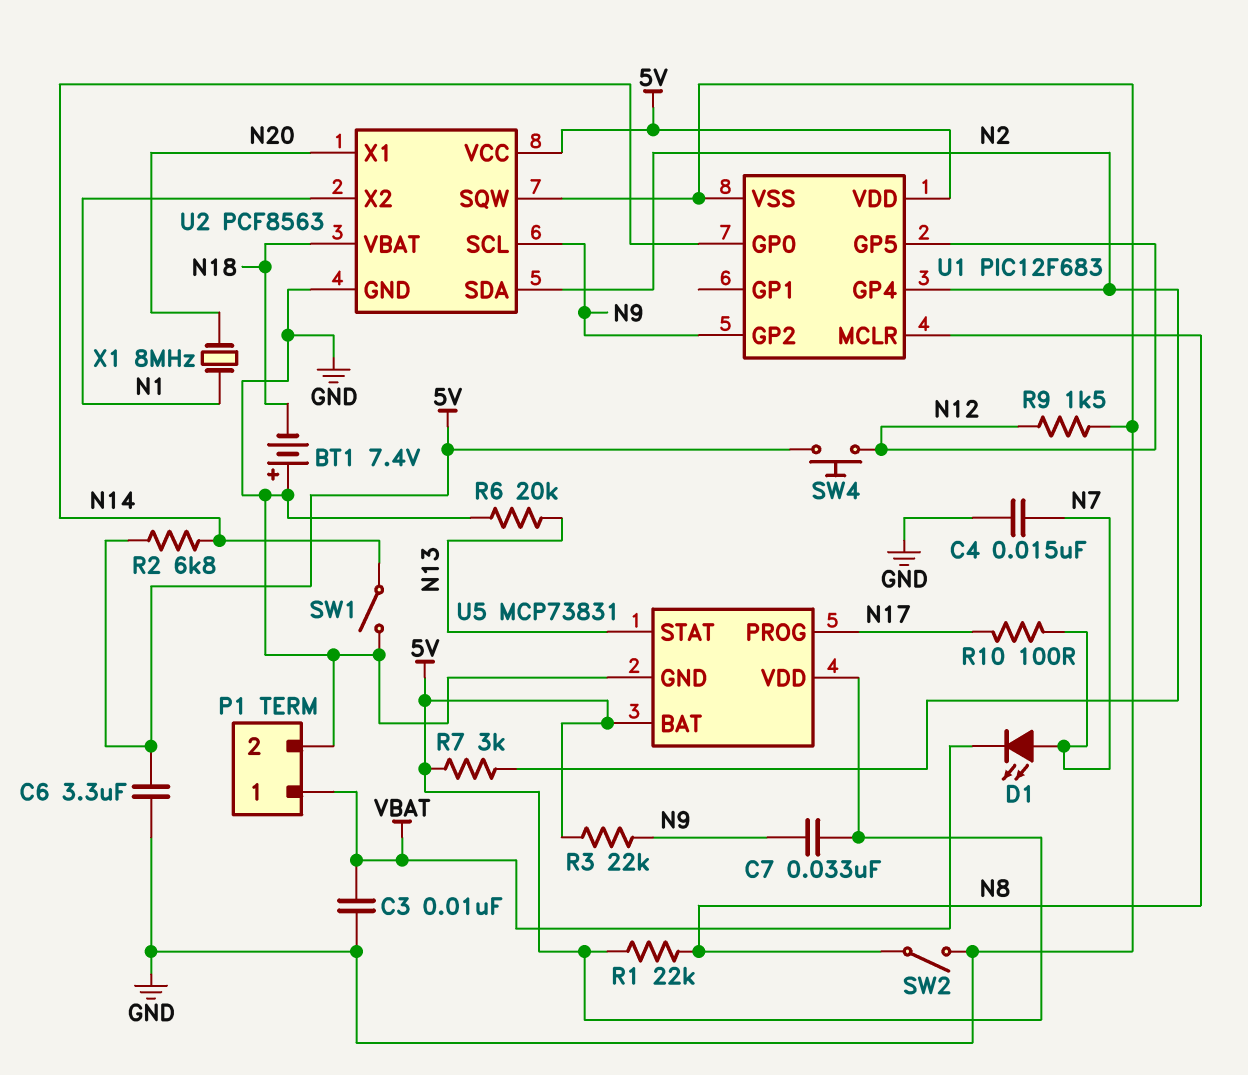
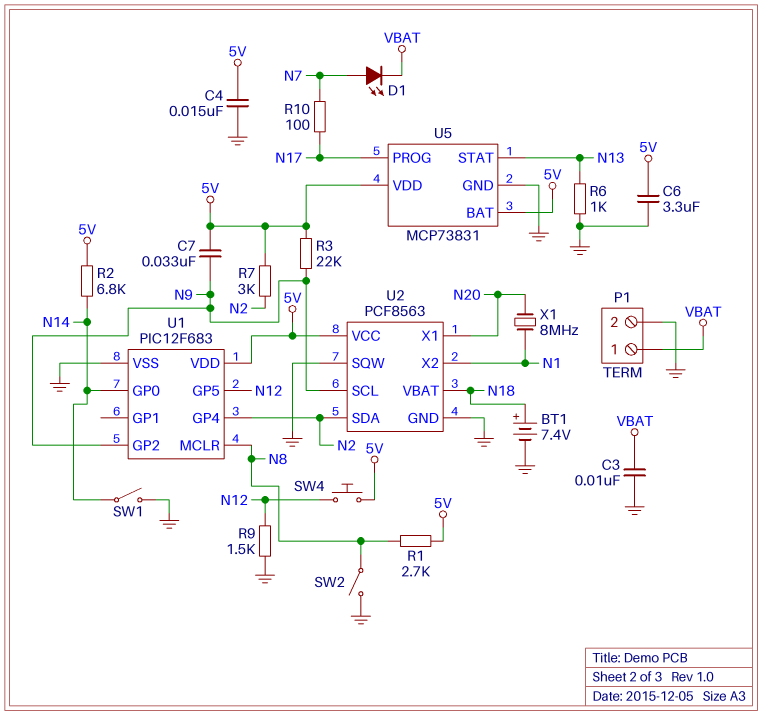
BT1: 7.4V (plus GND, minus N18) -> 7.4V (plus N18, minus GND)
C4: 15nF (GND, N7) -> 15nF (5V, GND)
R1: 22k (5V, N8) -> 2.7k (5V, N8)
R6: 20k (GND, N13) -> 1k (GND, N13)

